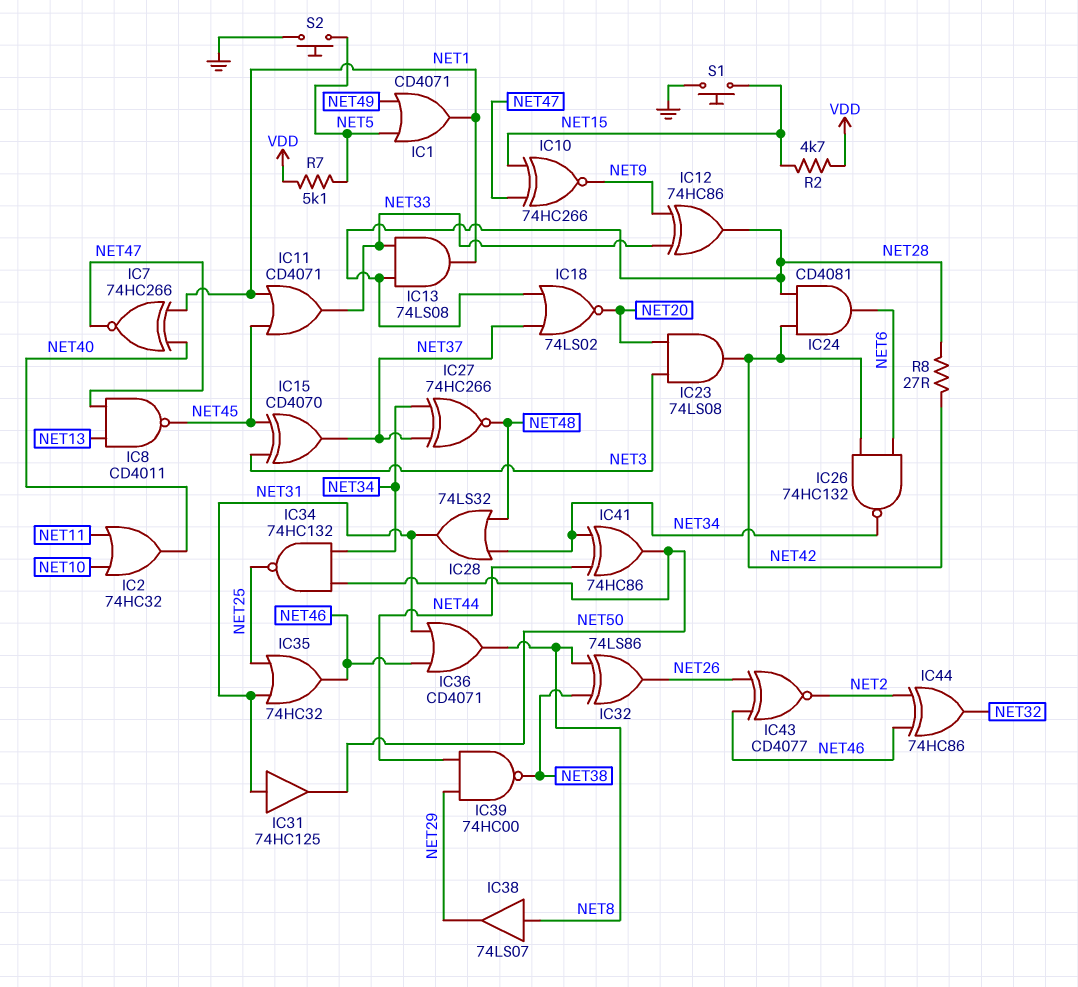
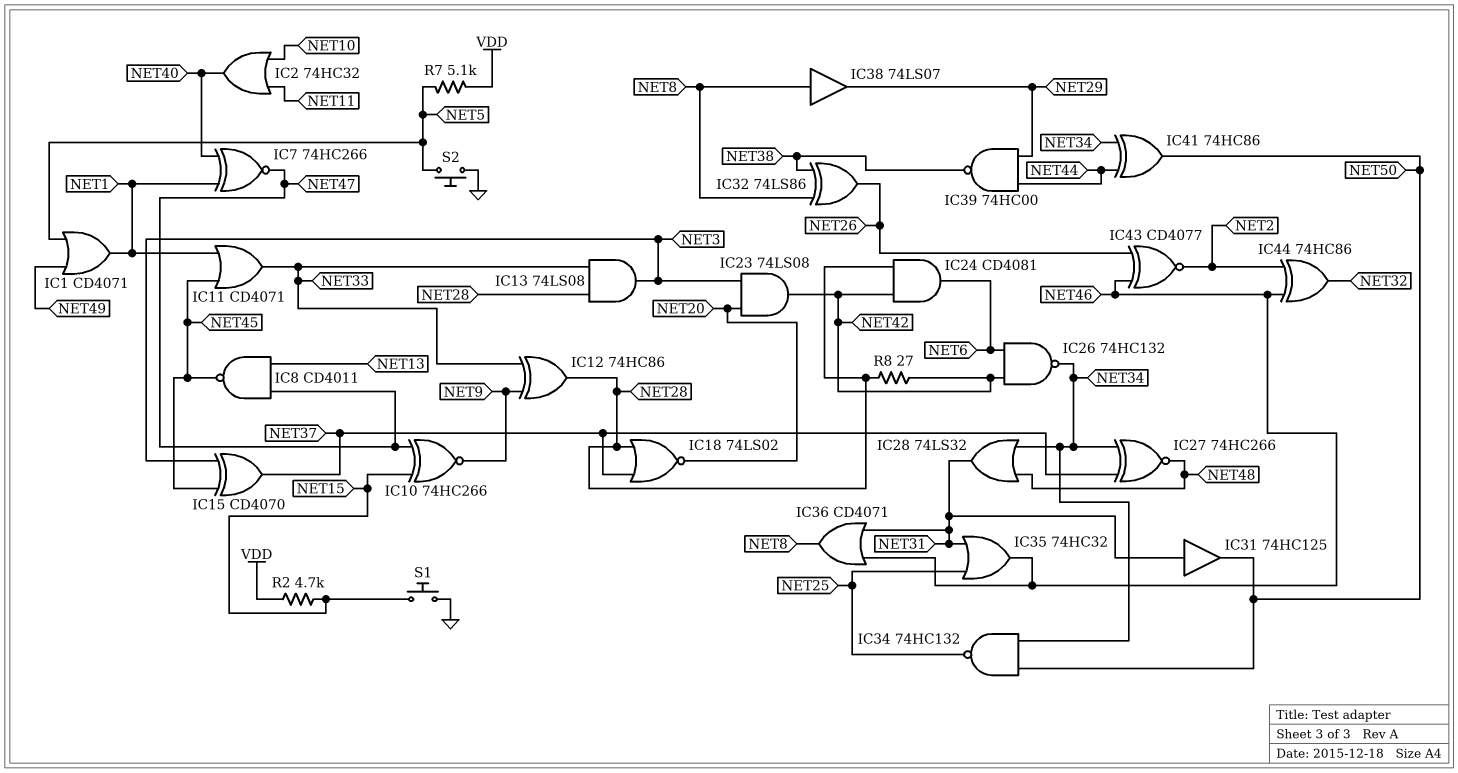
IC13: AND 74LS08 (in NET28, in NET33, out NET1) -> AND 74LS08 (in NET28, in NET33, out NET3)

